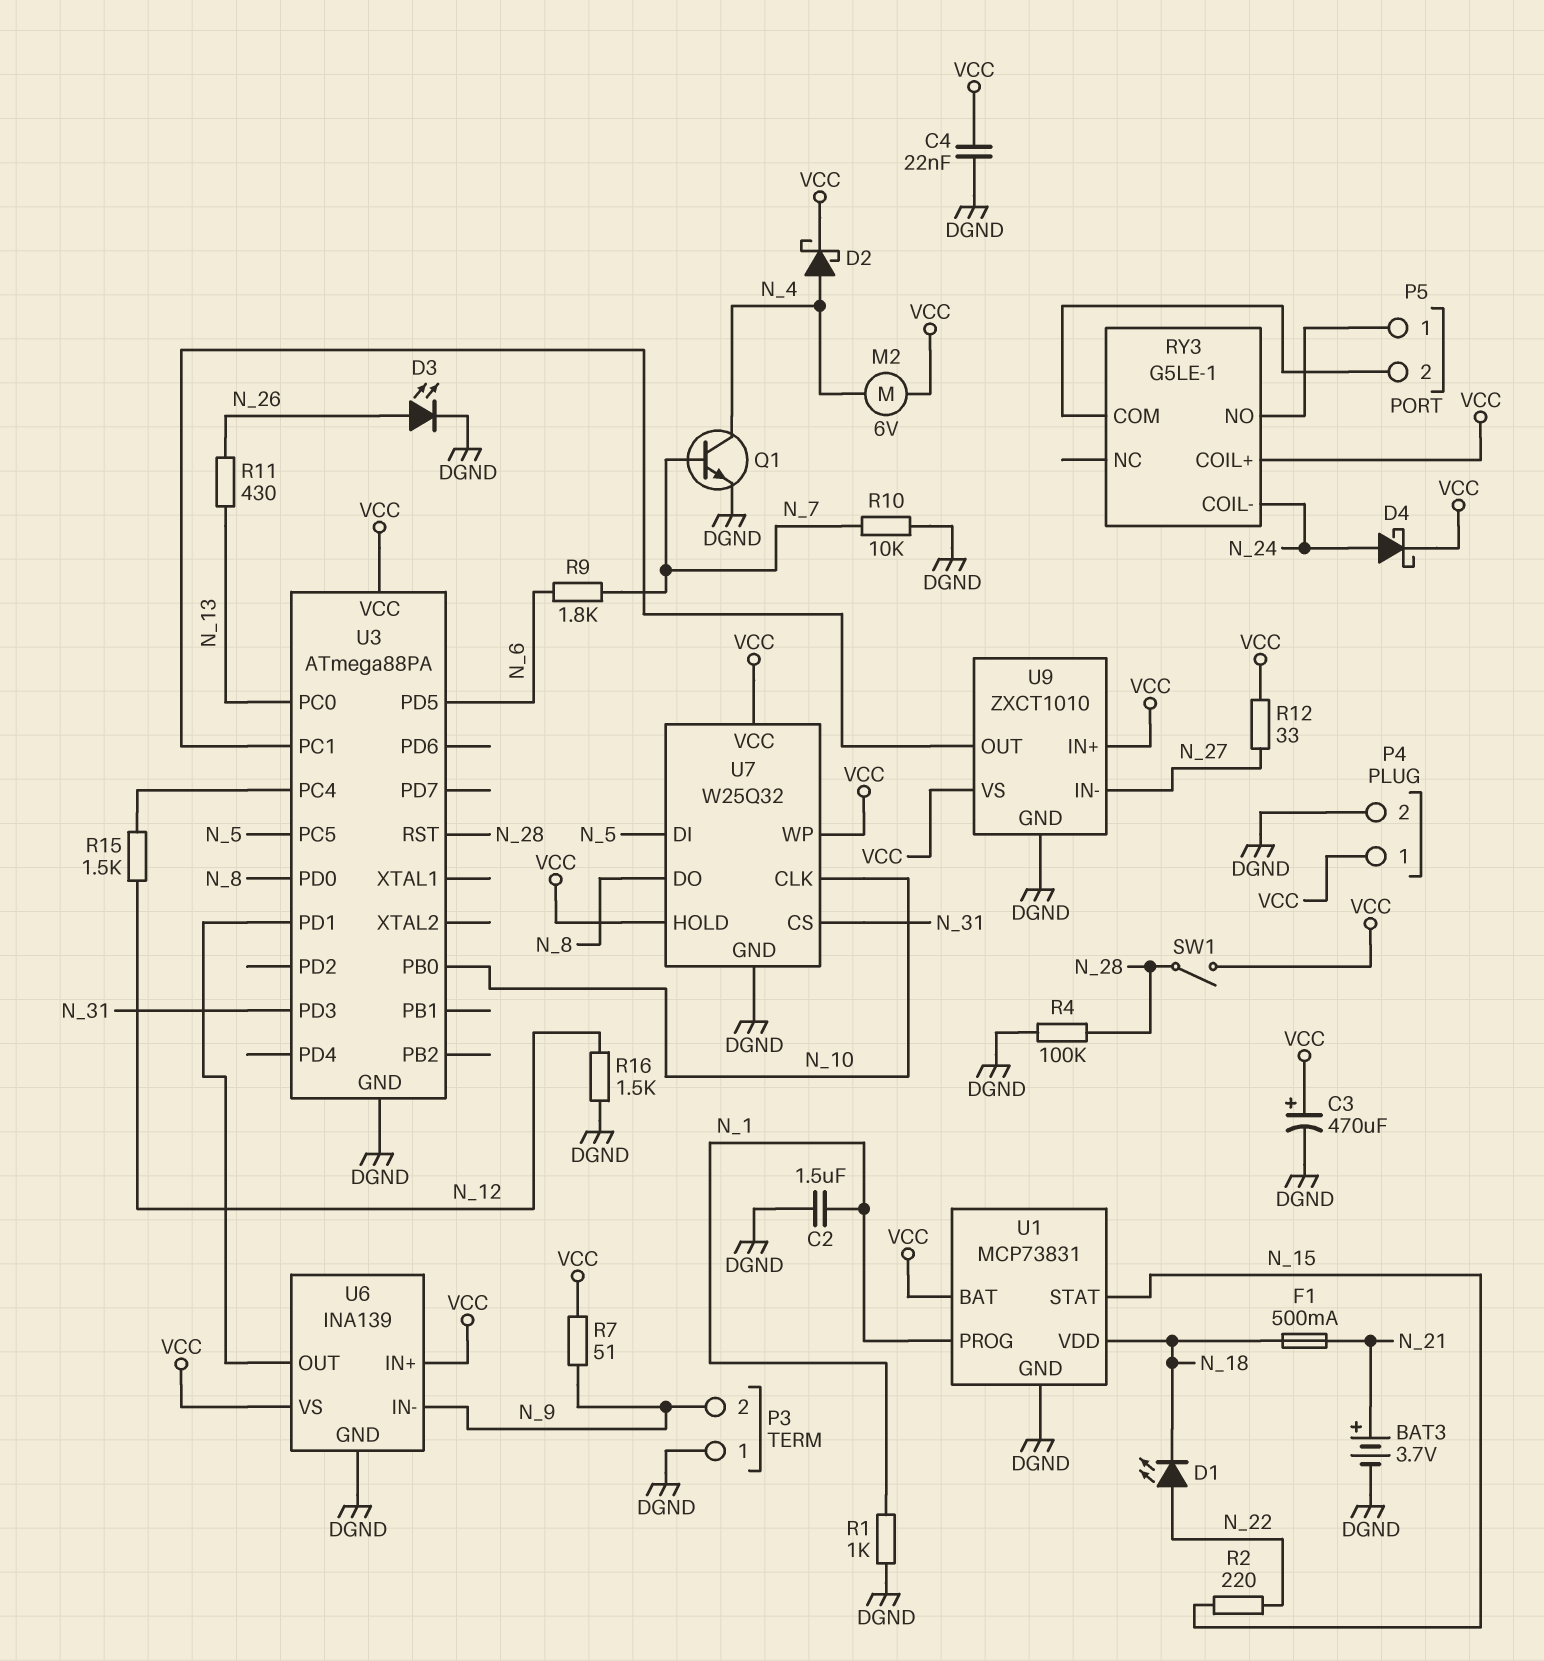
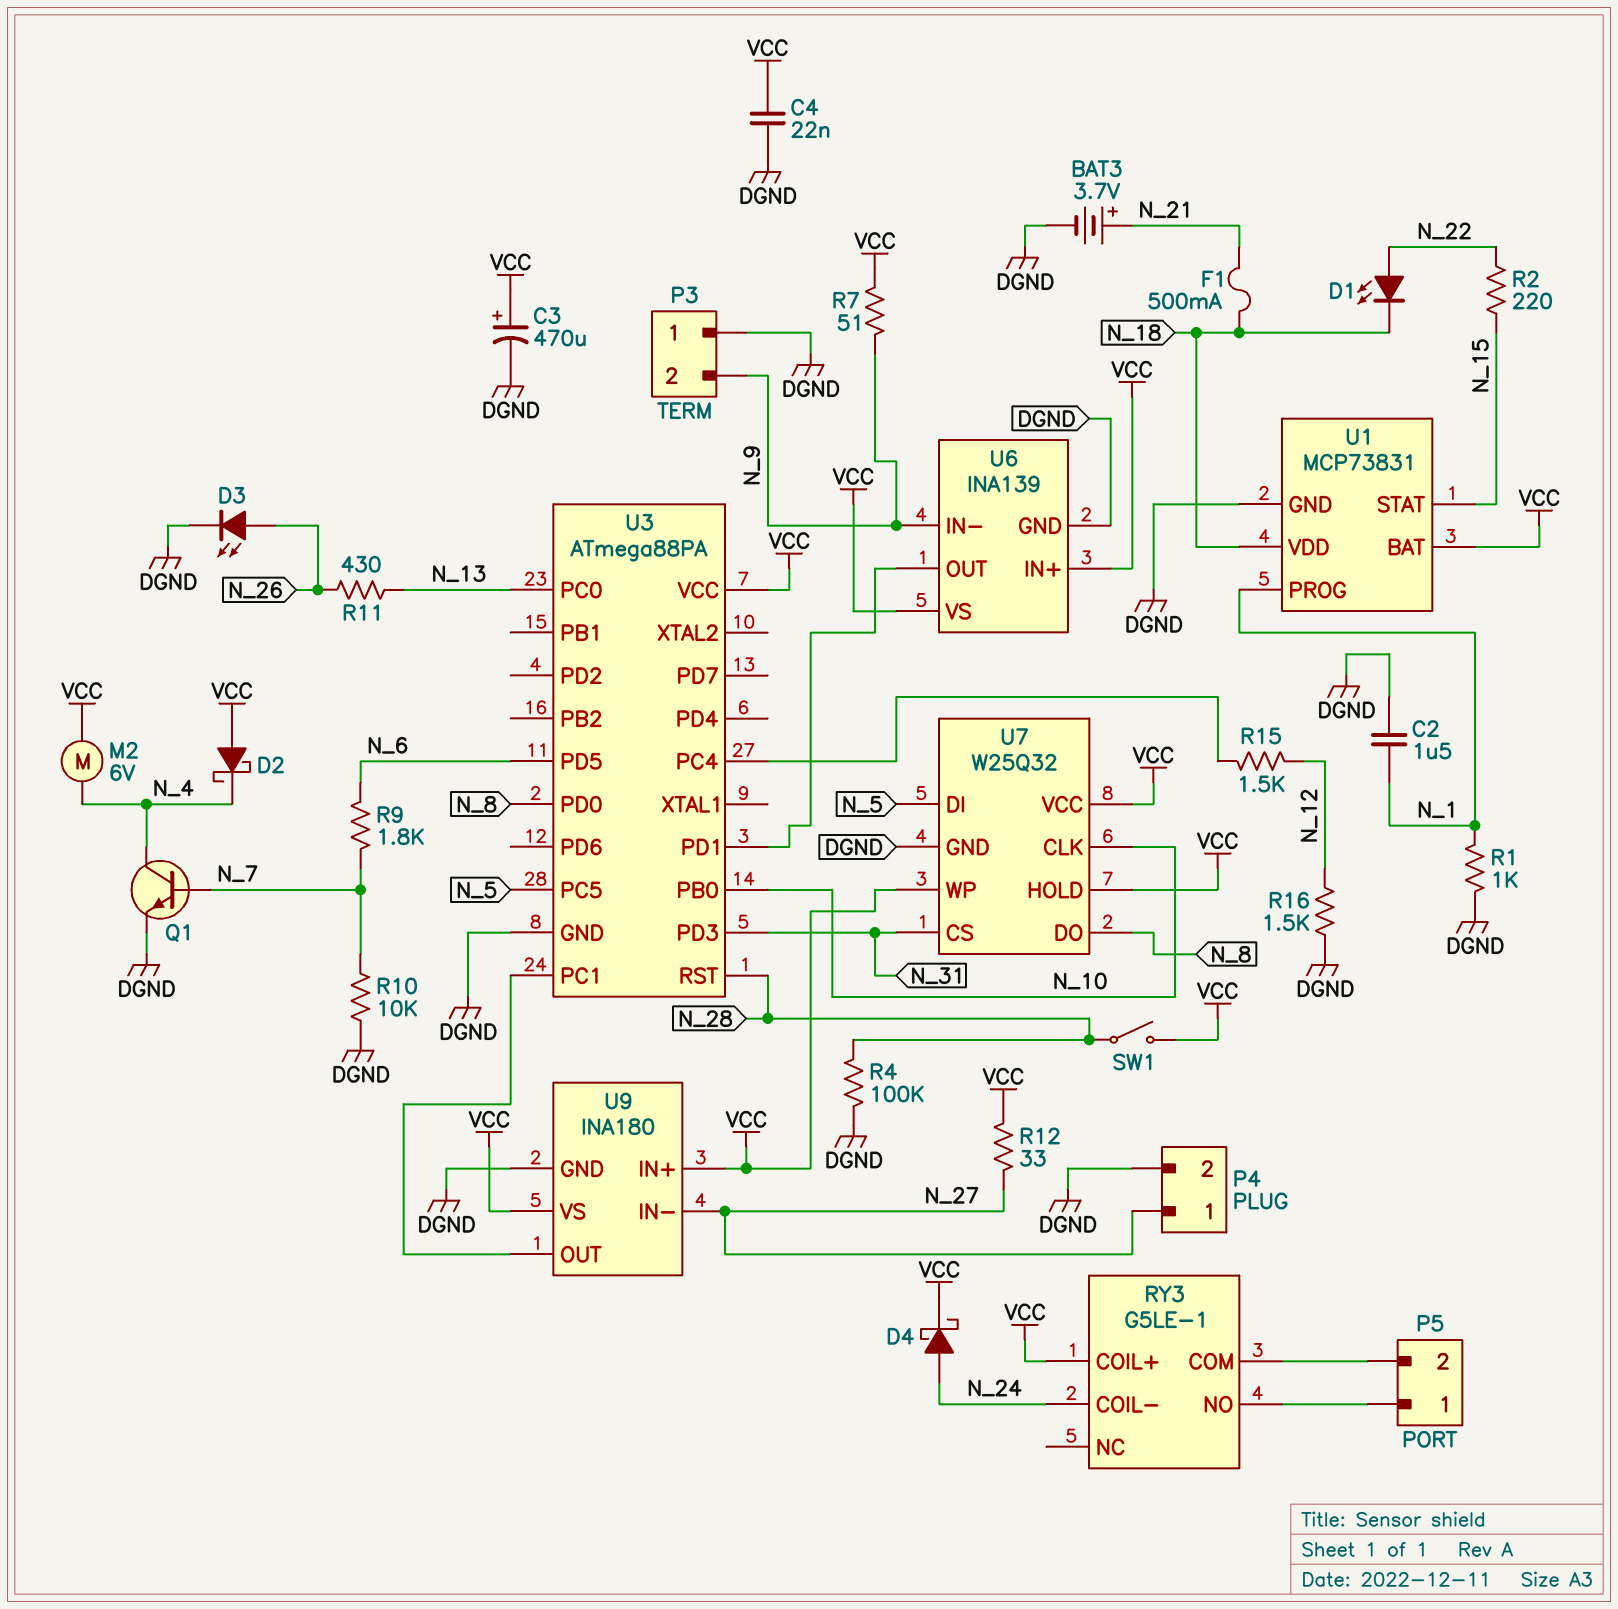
D2: schottky (A N_4, K VCC) -> schottky (A VCC, K N_4)
P4 pin 1: VCC -> N_27
U9: ZXCT1010 -> INA180

